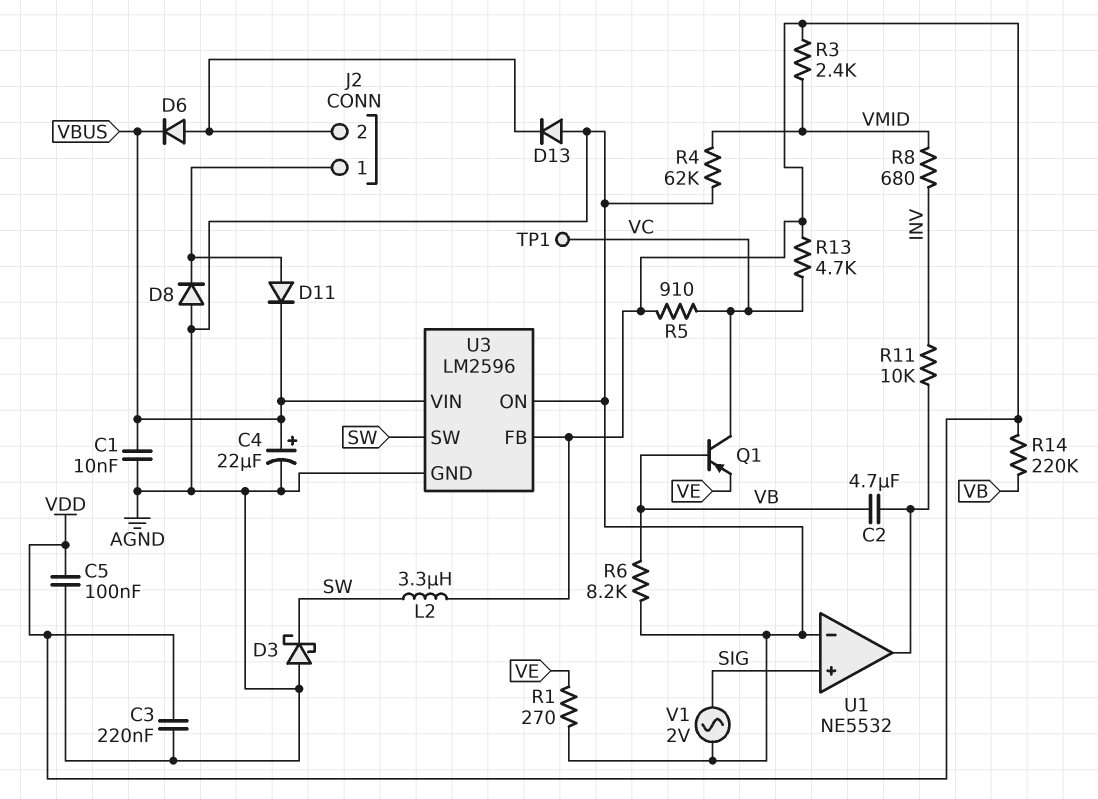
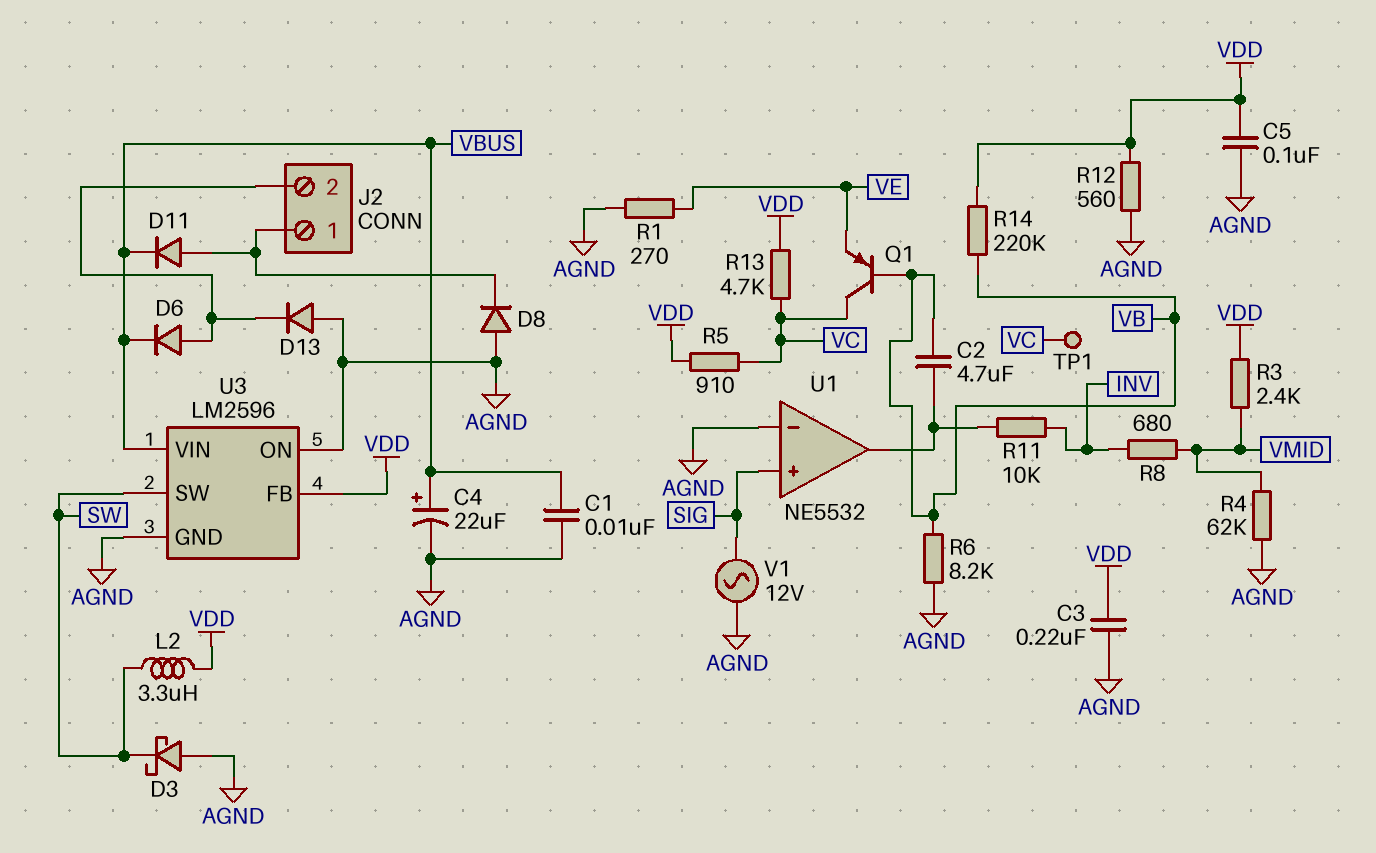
R12: none -> 560 (AGND, VDD)
V1: AC 2V (AGND, SIG) -> AC 12V (AGND, SIG)

